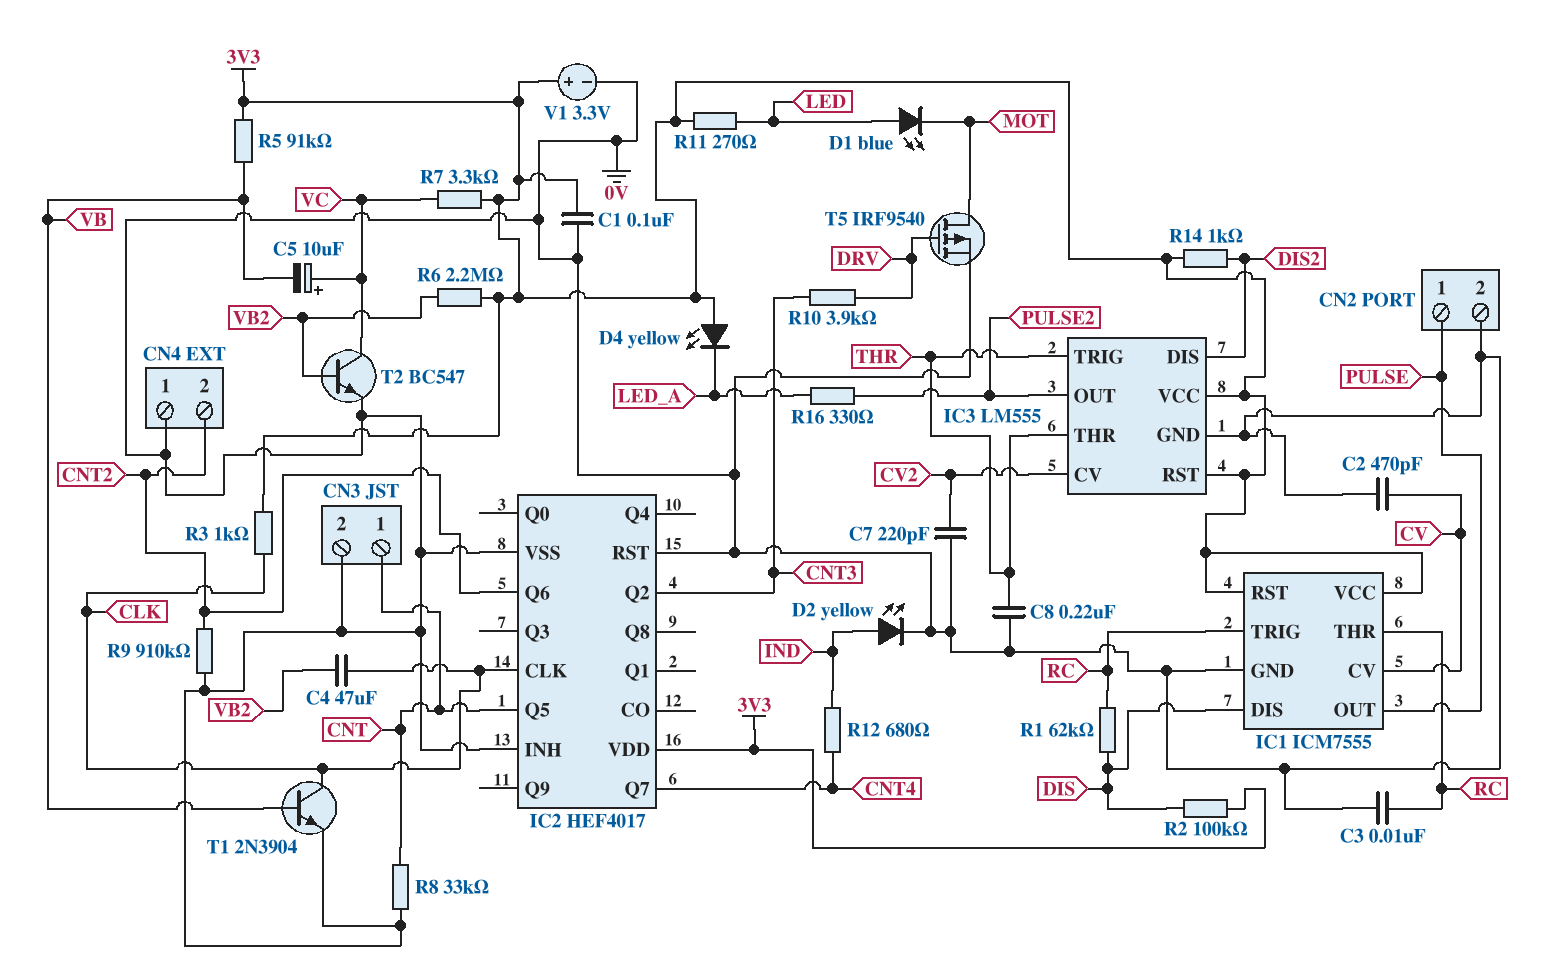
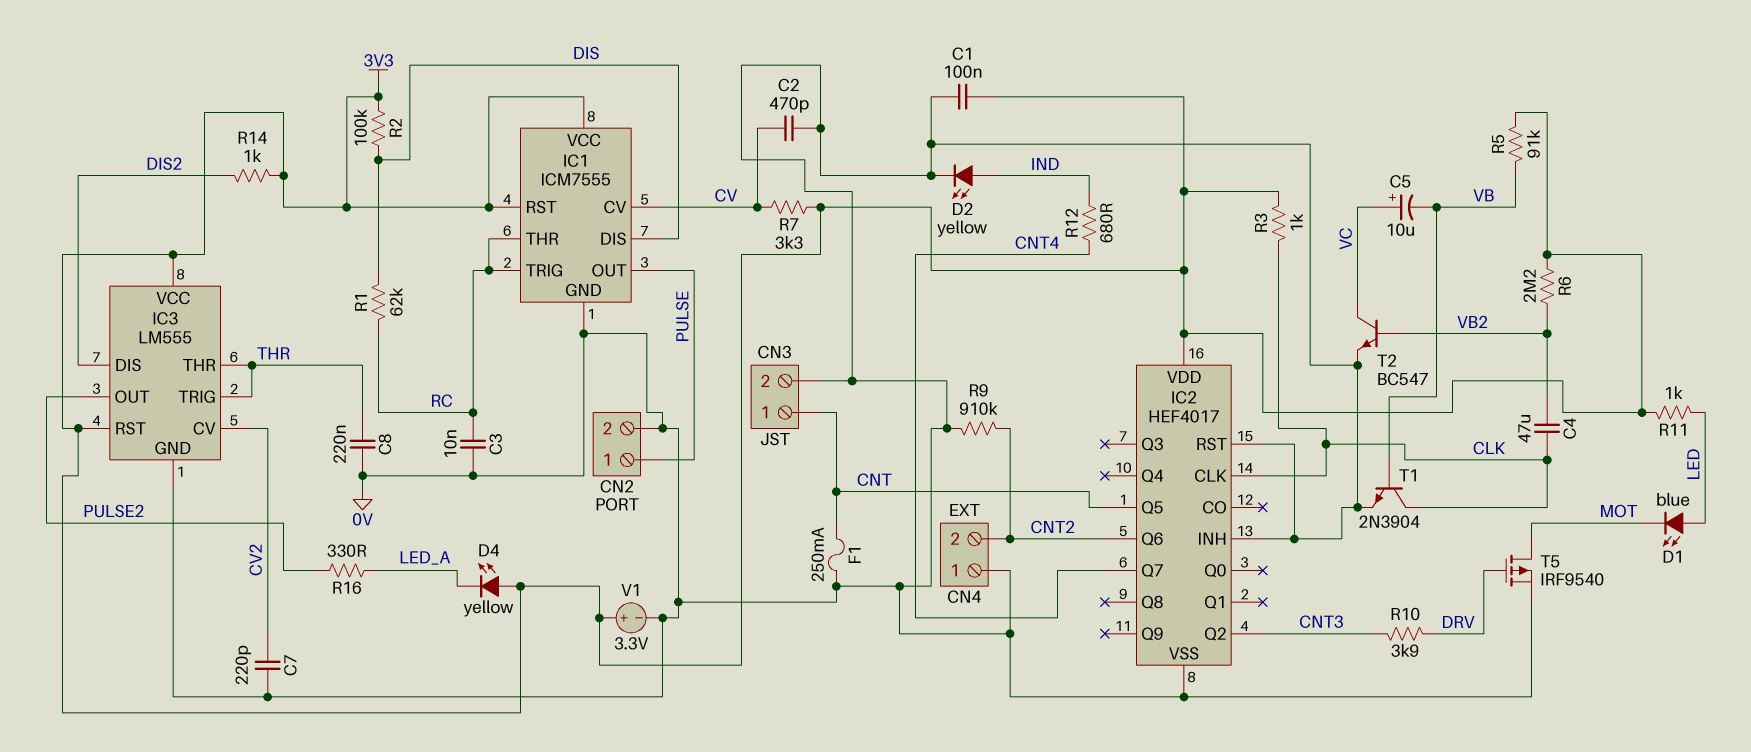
F1: none -> 250mA (0V, CNT)
R7: 3.3k (3V3, VC) -> 3.3k (3V3, CV)
R8: 33k (0V, CNT) -> none
R11: 270 (3V3, LED) -> 1k (3V3, LED)

